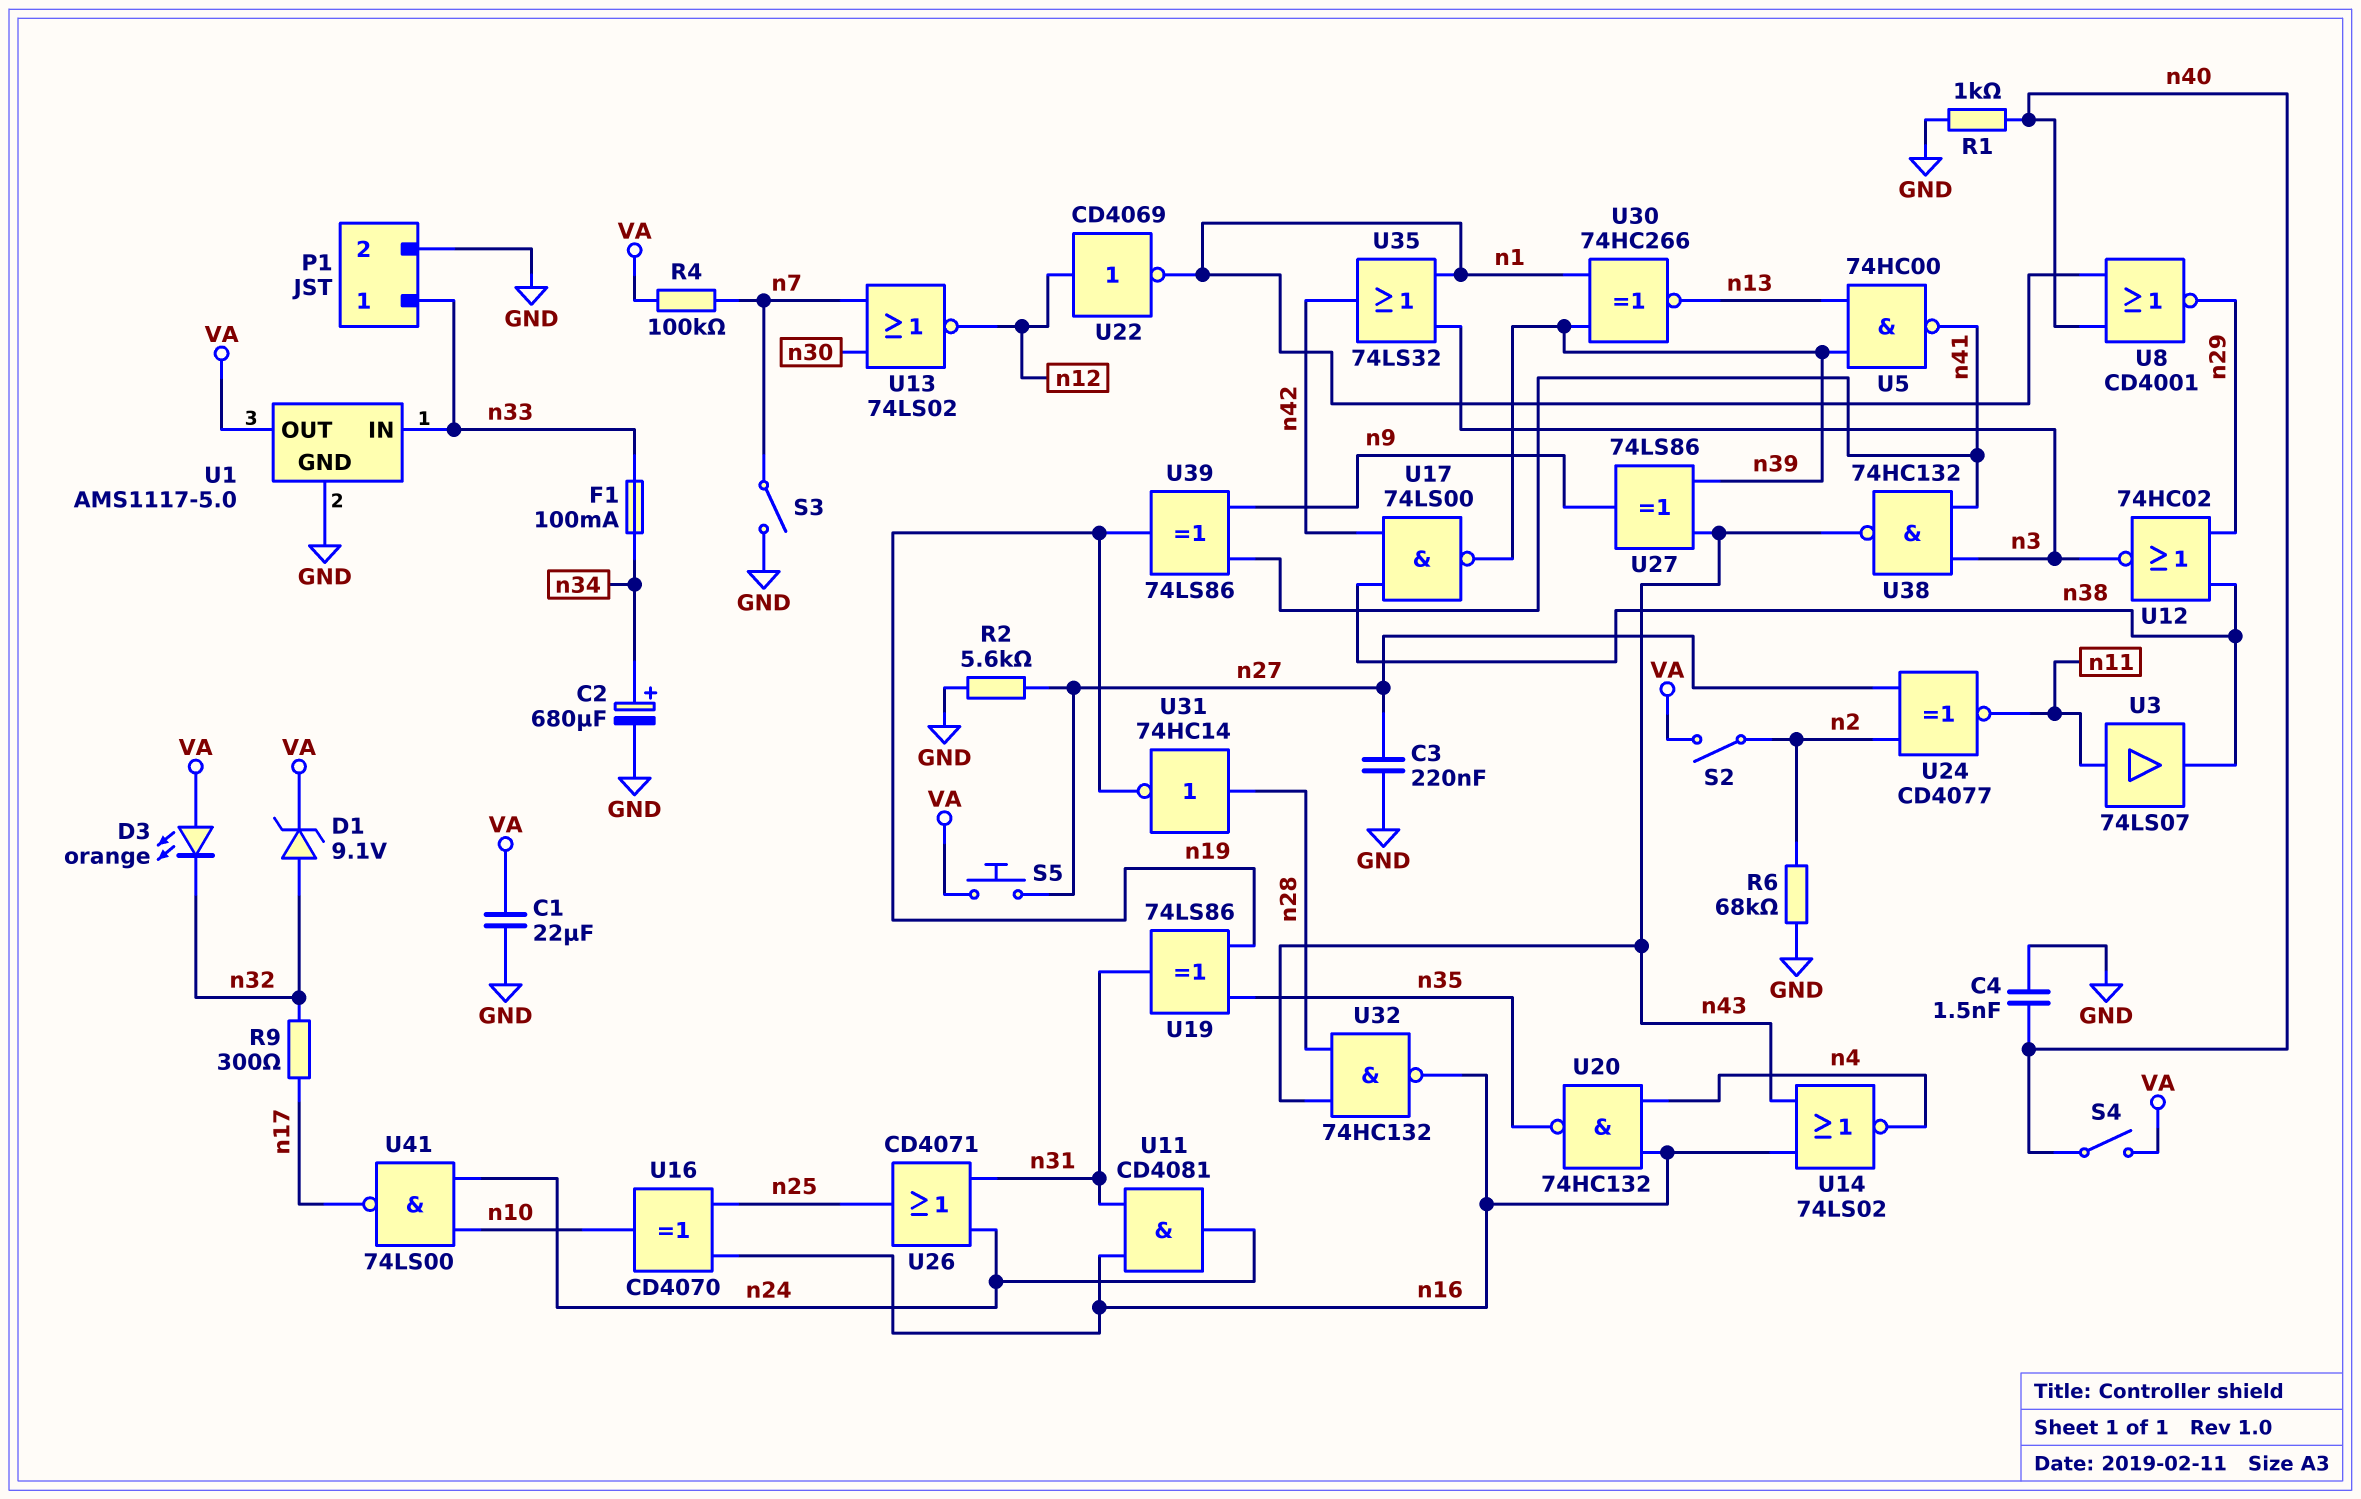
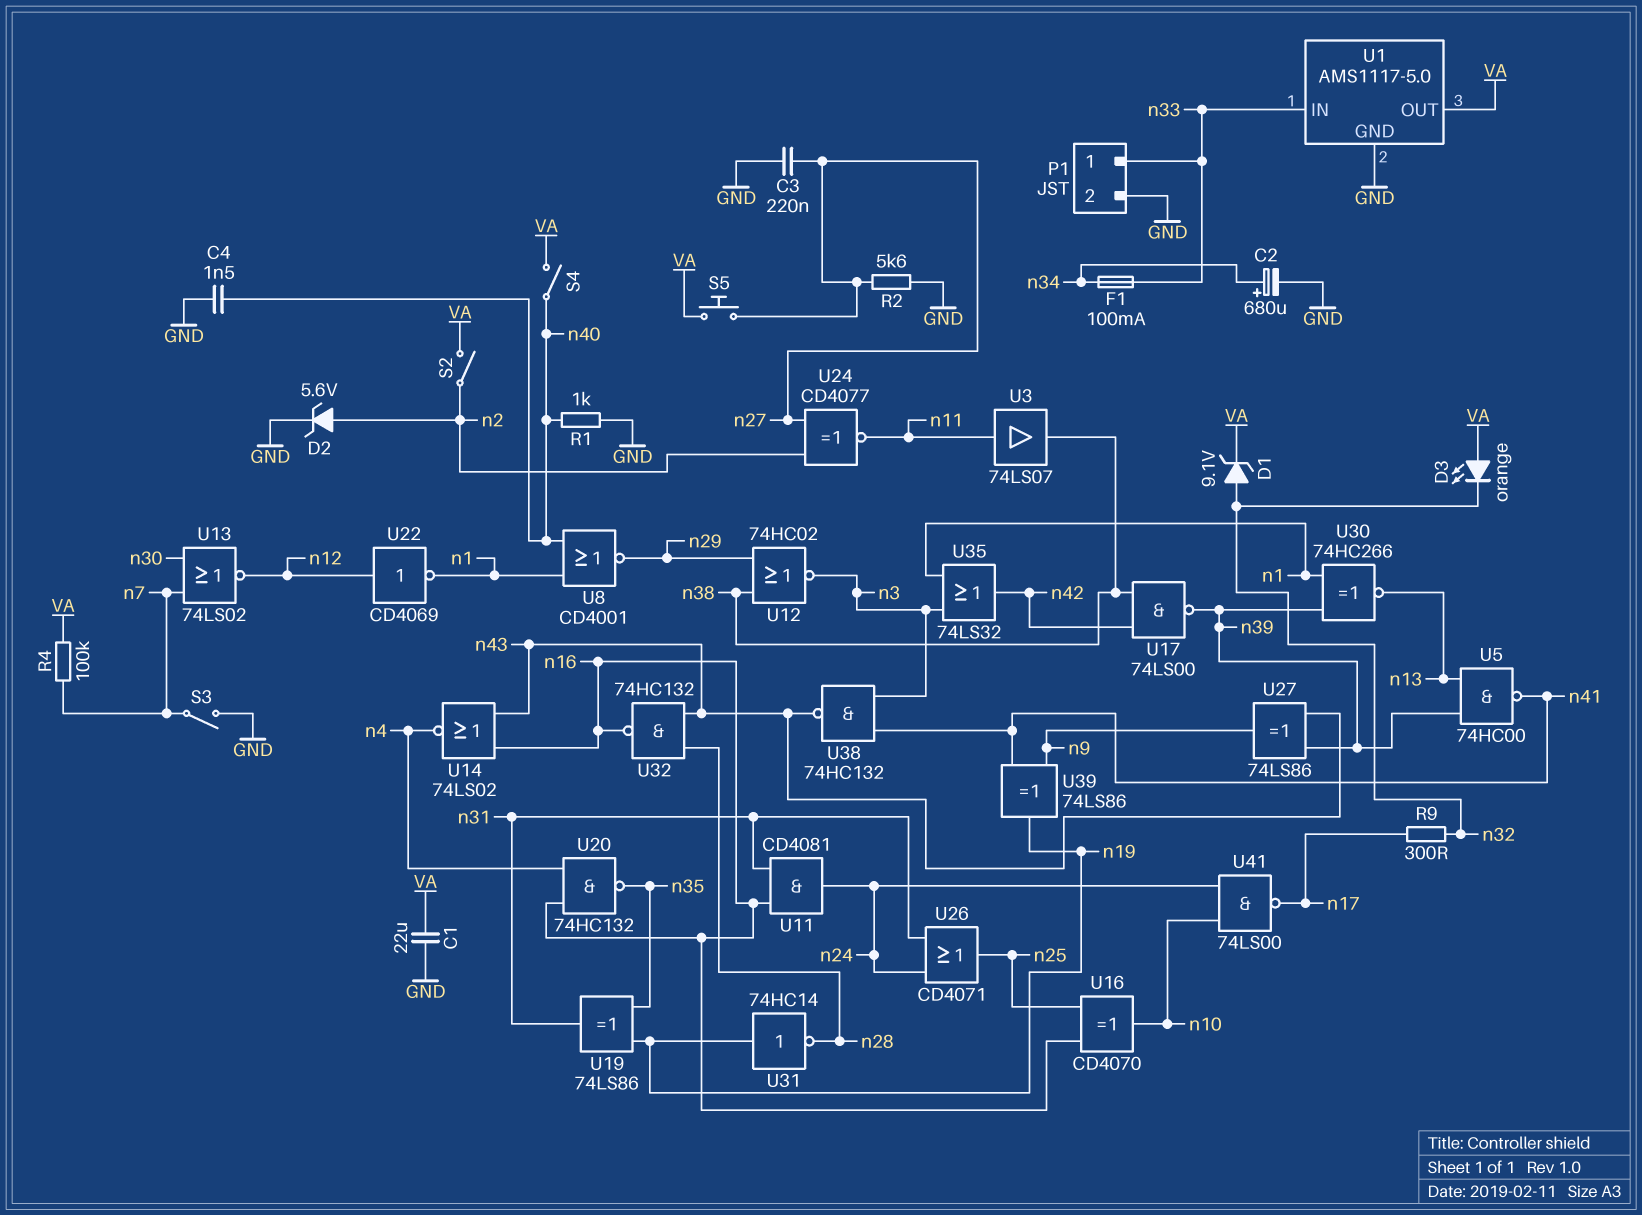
D2: none -> zener 5.6V (A n2, K GND)
R6: 68k (GND, n2) -> none
U31: NOT 74HC14 (in n28, out n19) -> NOT 74HC14 (in n19, out n28)

